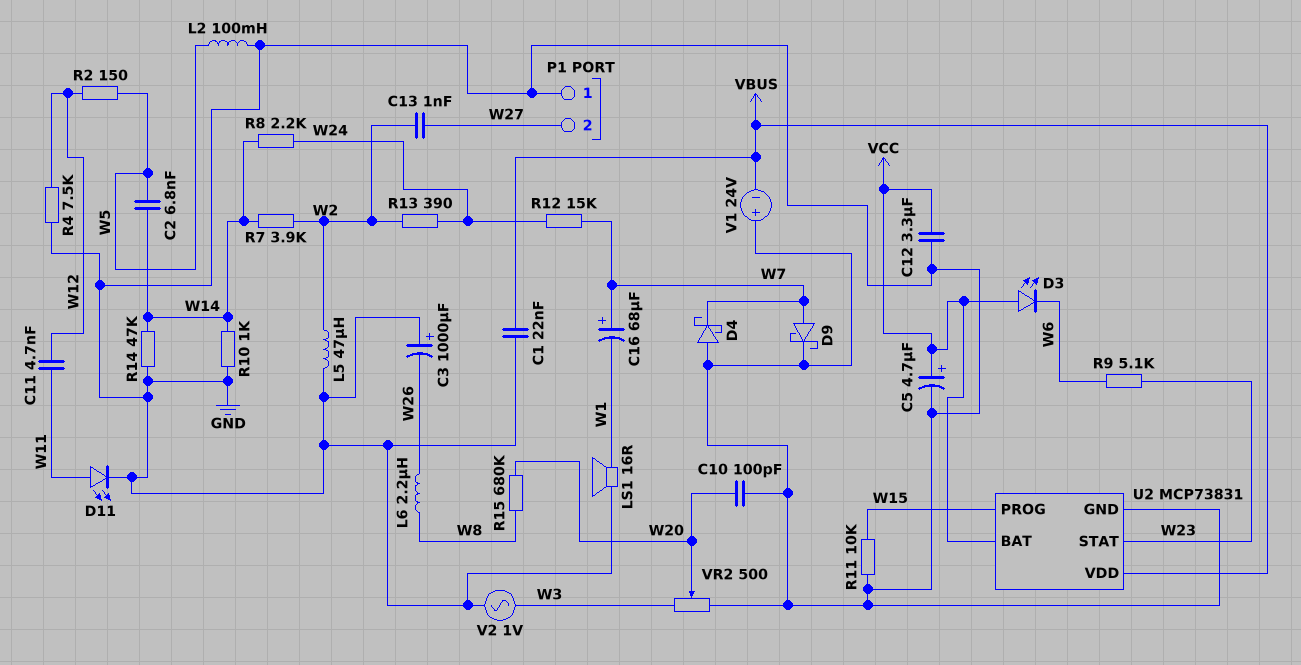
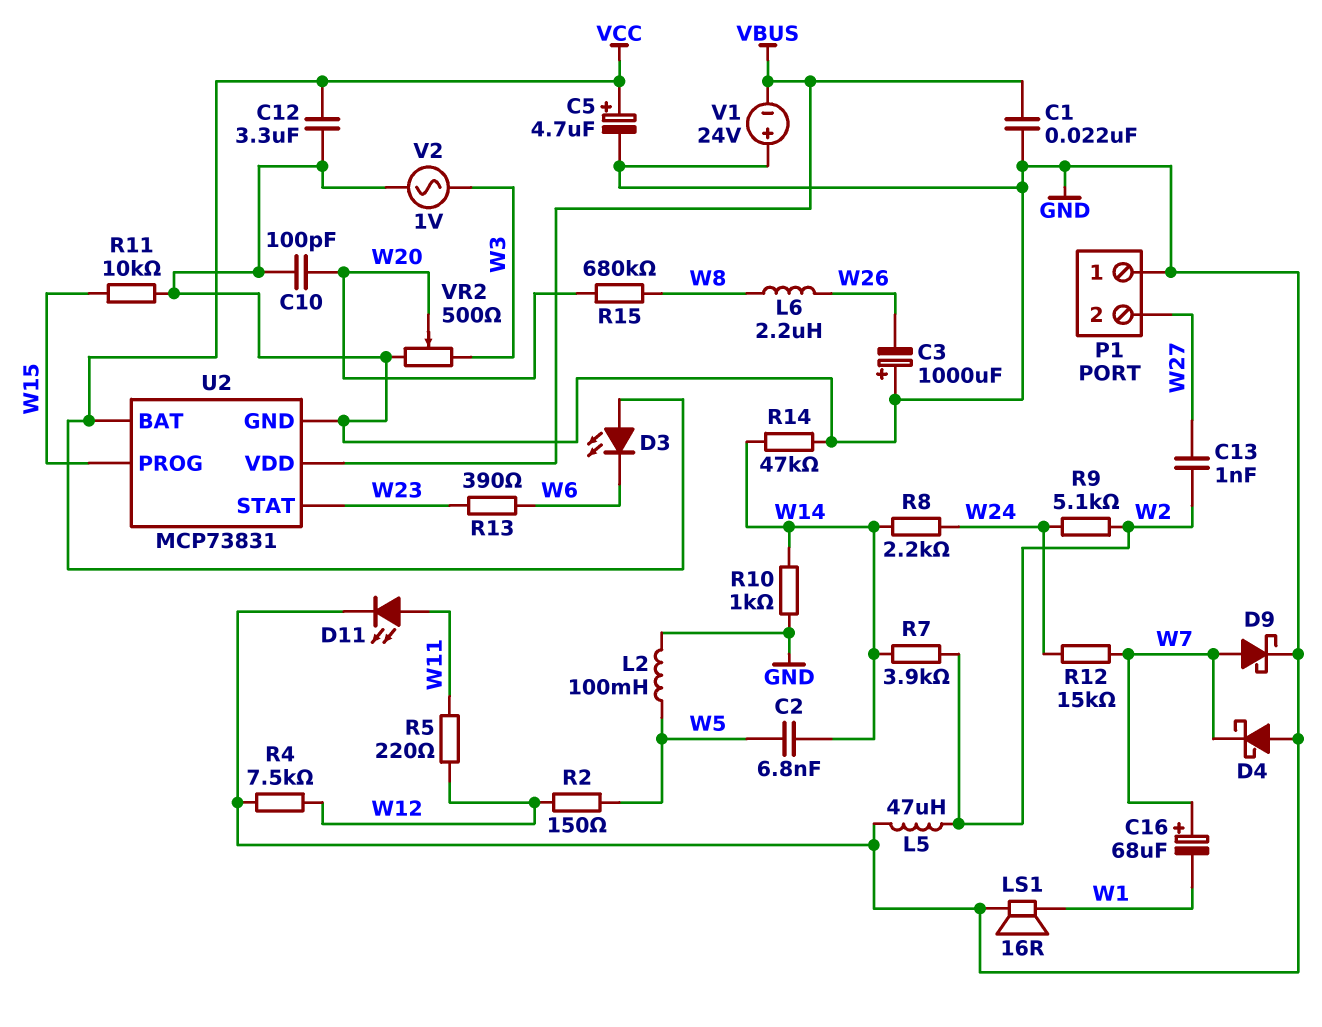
C11: 4.7nF (W11, W12) -> none
R5: none -> 220 (W11, W12)
R9: 5.1k (W6, W23) -> 5.1k (W2, W24)
R13: 390 (W2, W24) -> 390 (W6, W23)

